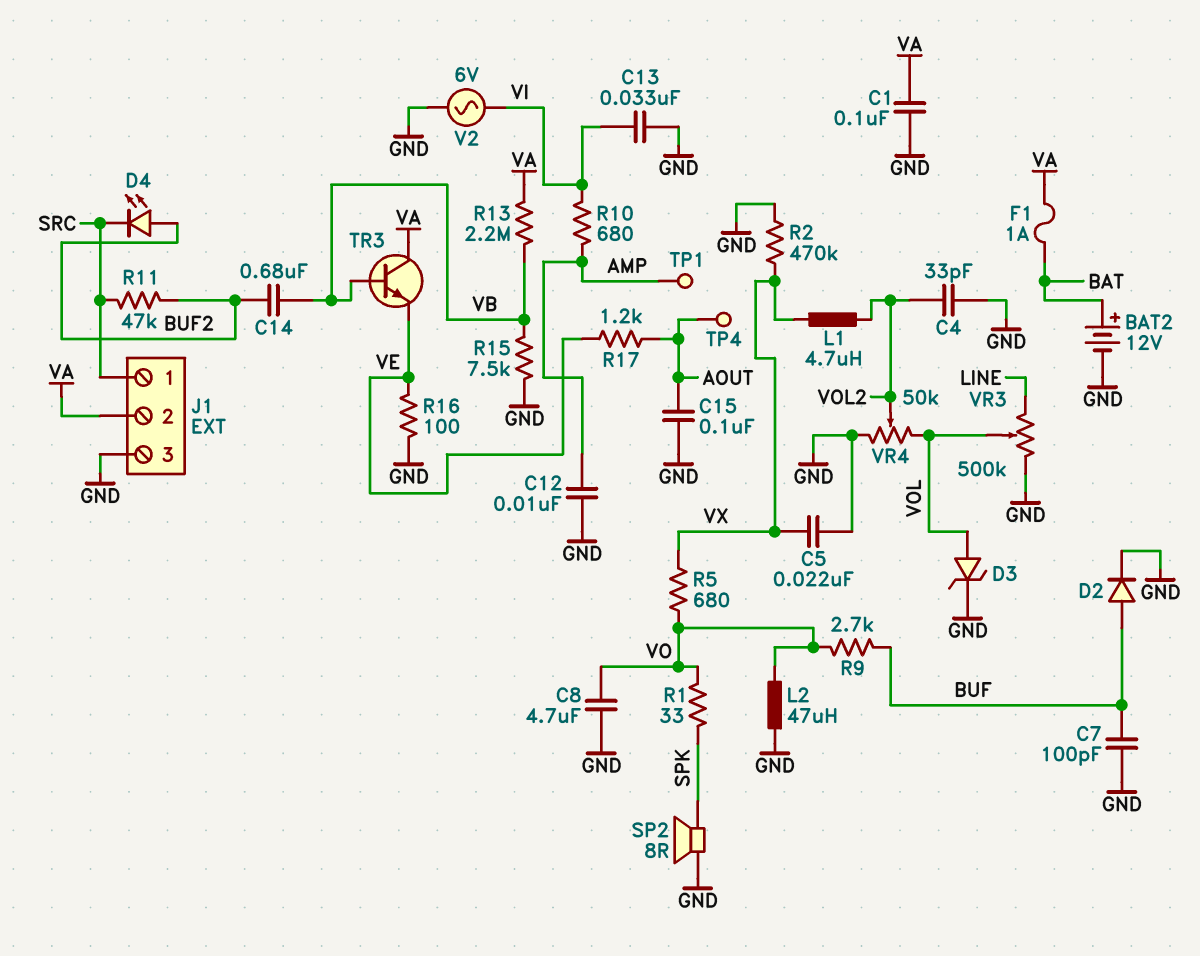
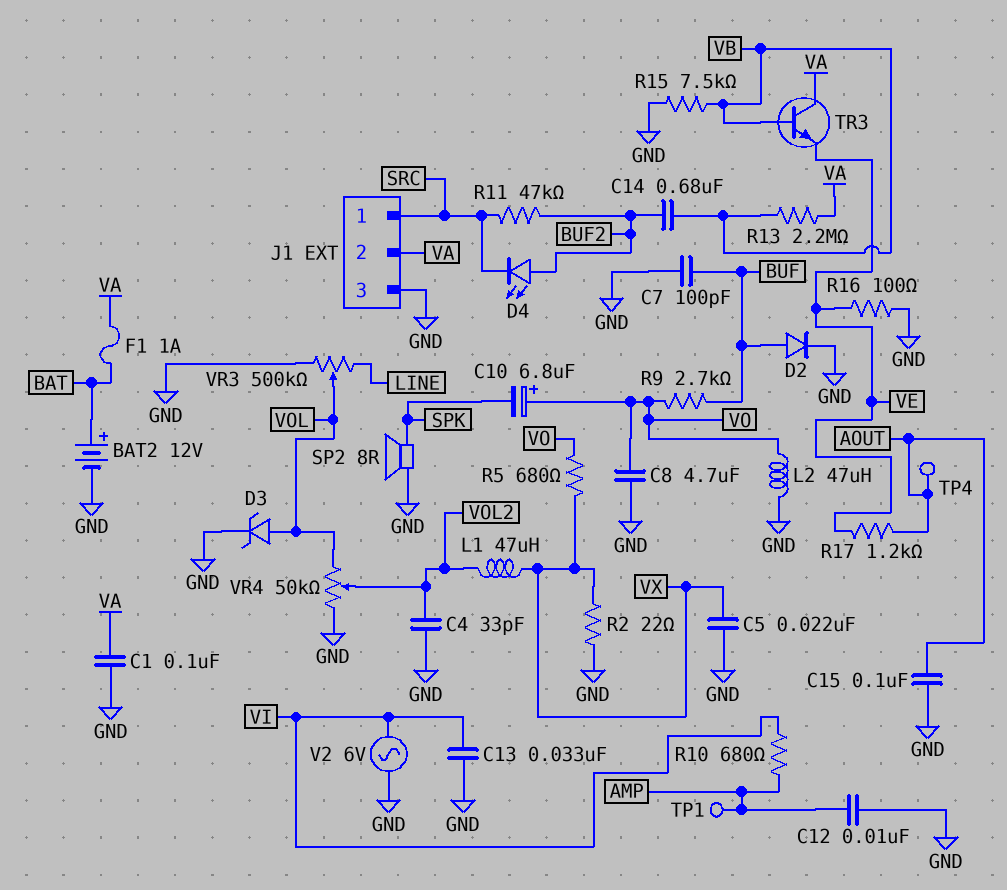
C10: none -> 6.8uF (plus VO, minus SPK)
L1: 4.7uH (VOL2, VX) -> 47uH (VOL2, VX)
R1: 33 (SPK, VO) -> none
R2: 470k (GND, VX) -> 22 (GND, VX)

